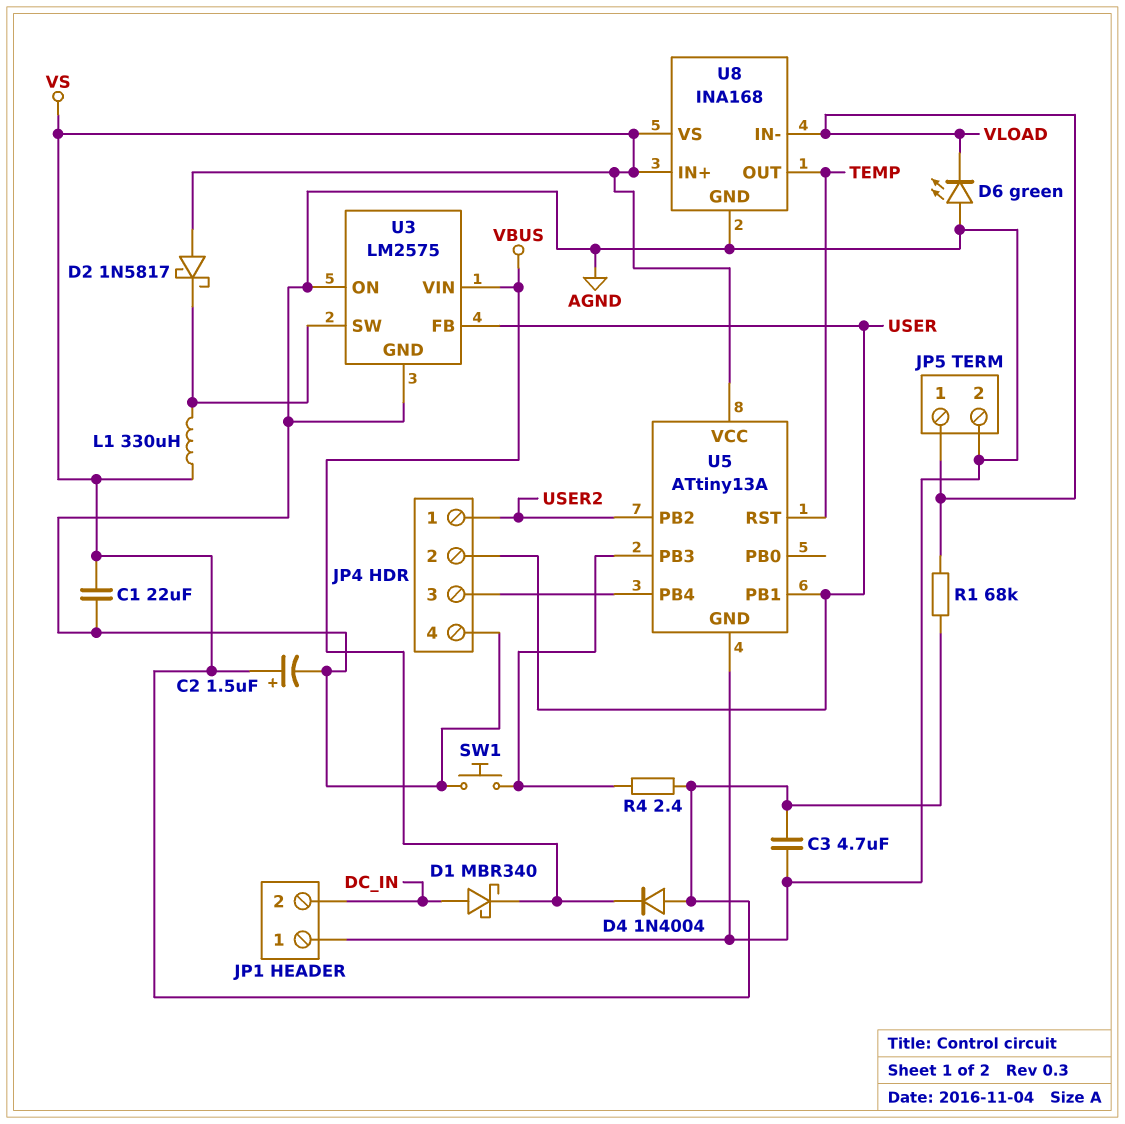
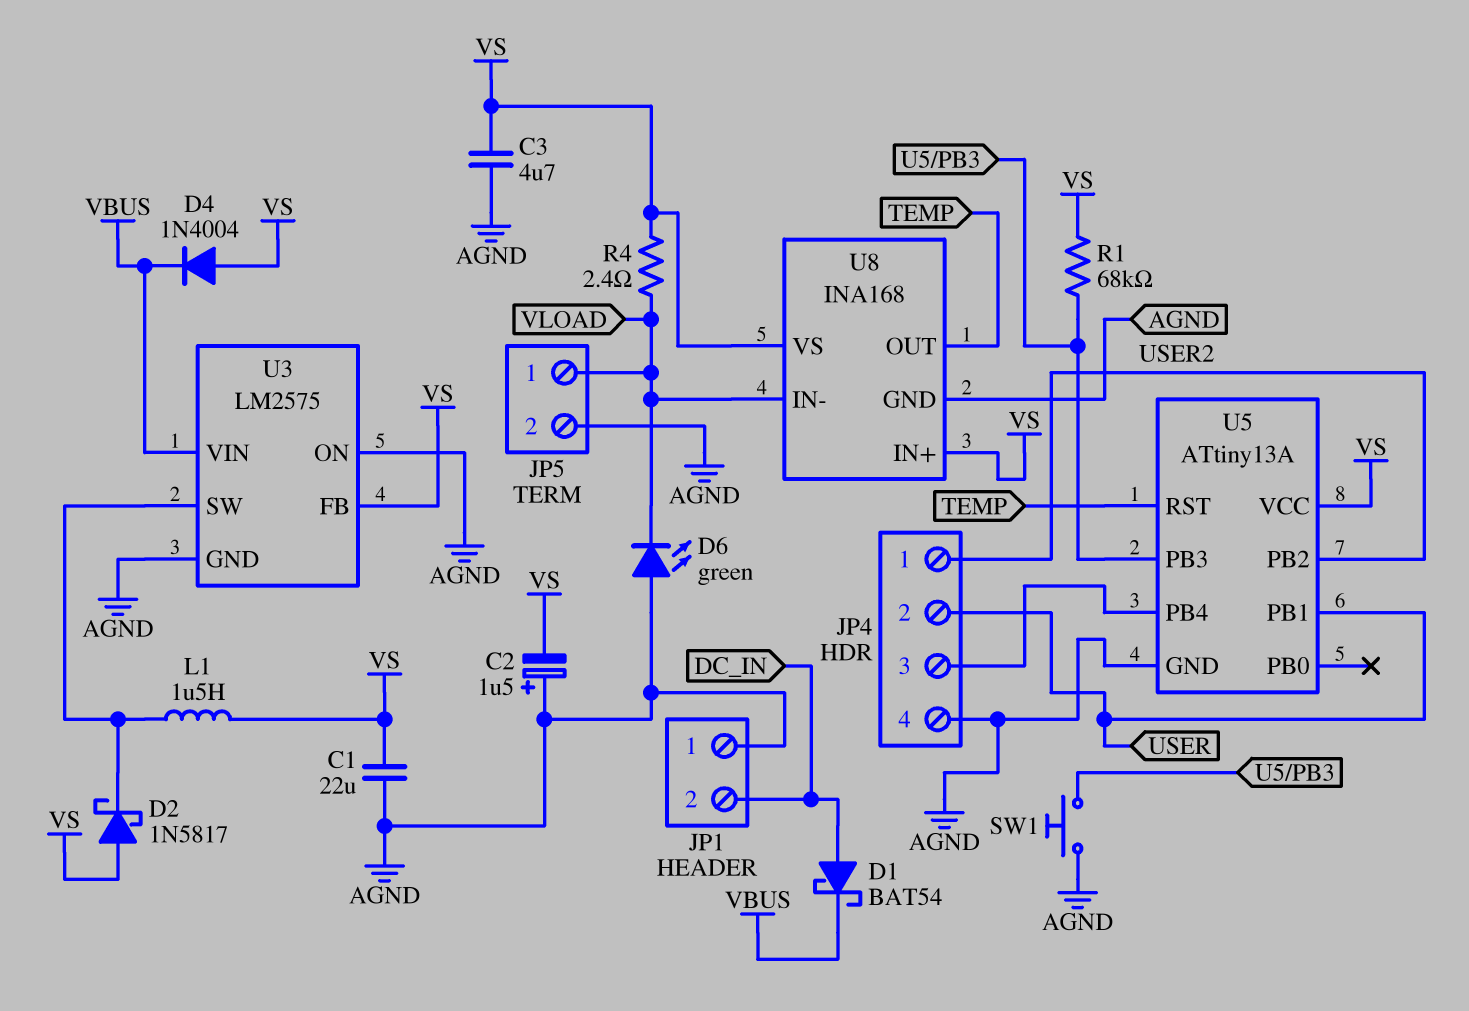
C2: 1.5uF (plus VS, minus AGND) -> 1.5uF (plus AGND, minus VS)
D1: schottky MBR340 (A DC_IN, K VBUS) -> schottky BAT54 (A DC_IN, K VBUS)
L1: 330uH (U3/SW, VS) -> 1.5uH (U3/SW, VS)
R1: 68k (VLOAD, VS) -> 68k (U5/PB3, VS)
R4: 2.4 (U5/PB3, VS) -> 2.4 (VLOAD, VS)
U3 pin FB: USER -> VS

